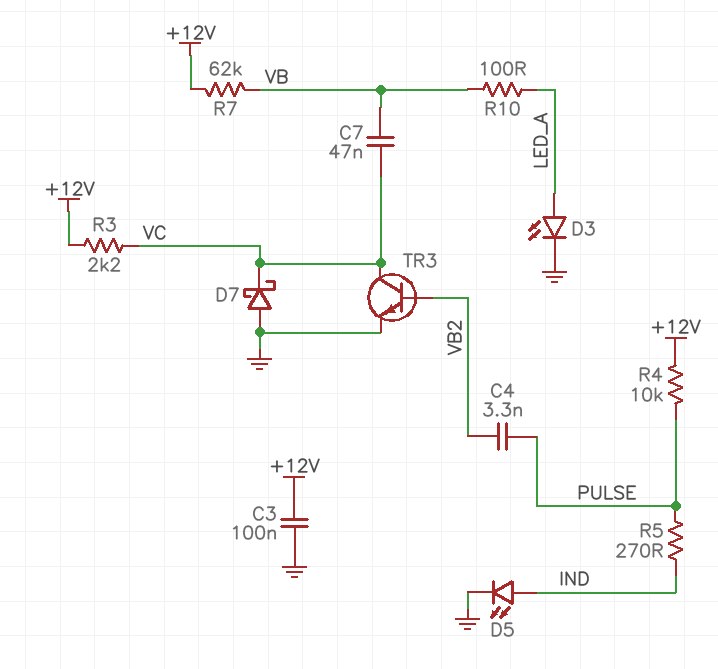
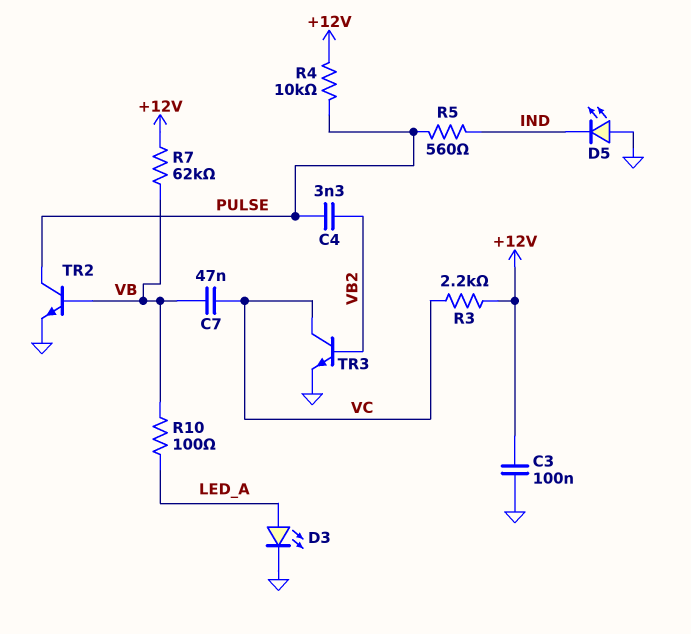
D5: LED (A IND, K GND) -> LED (A GND, K IND)
D7: schottky (A GND, K VC) -> none
R5: 270 (IND, PULSE) -> 560 (IND, PULSE)
TR2: none -> NPN (B VB, C PULSE, E GND)

